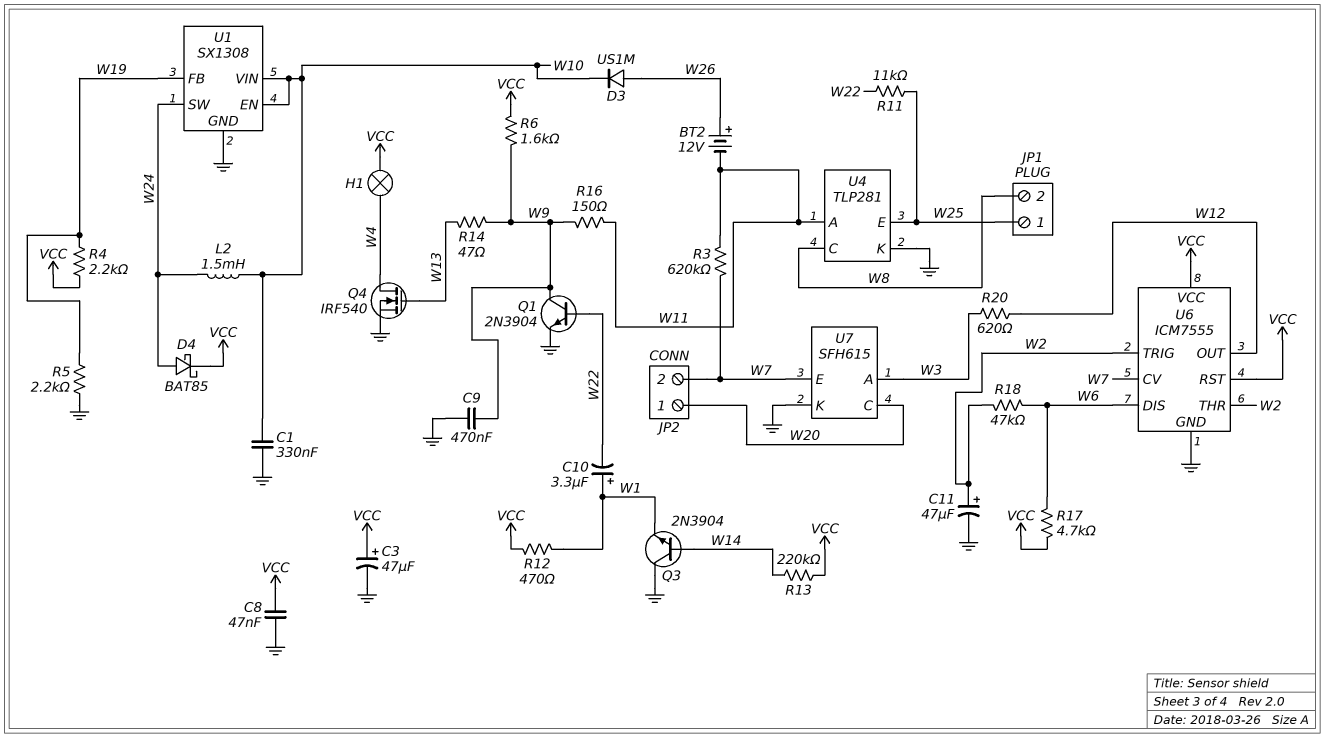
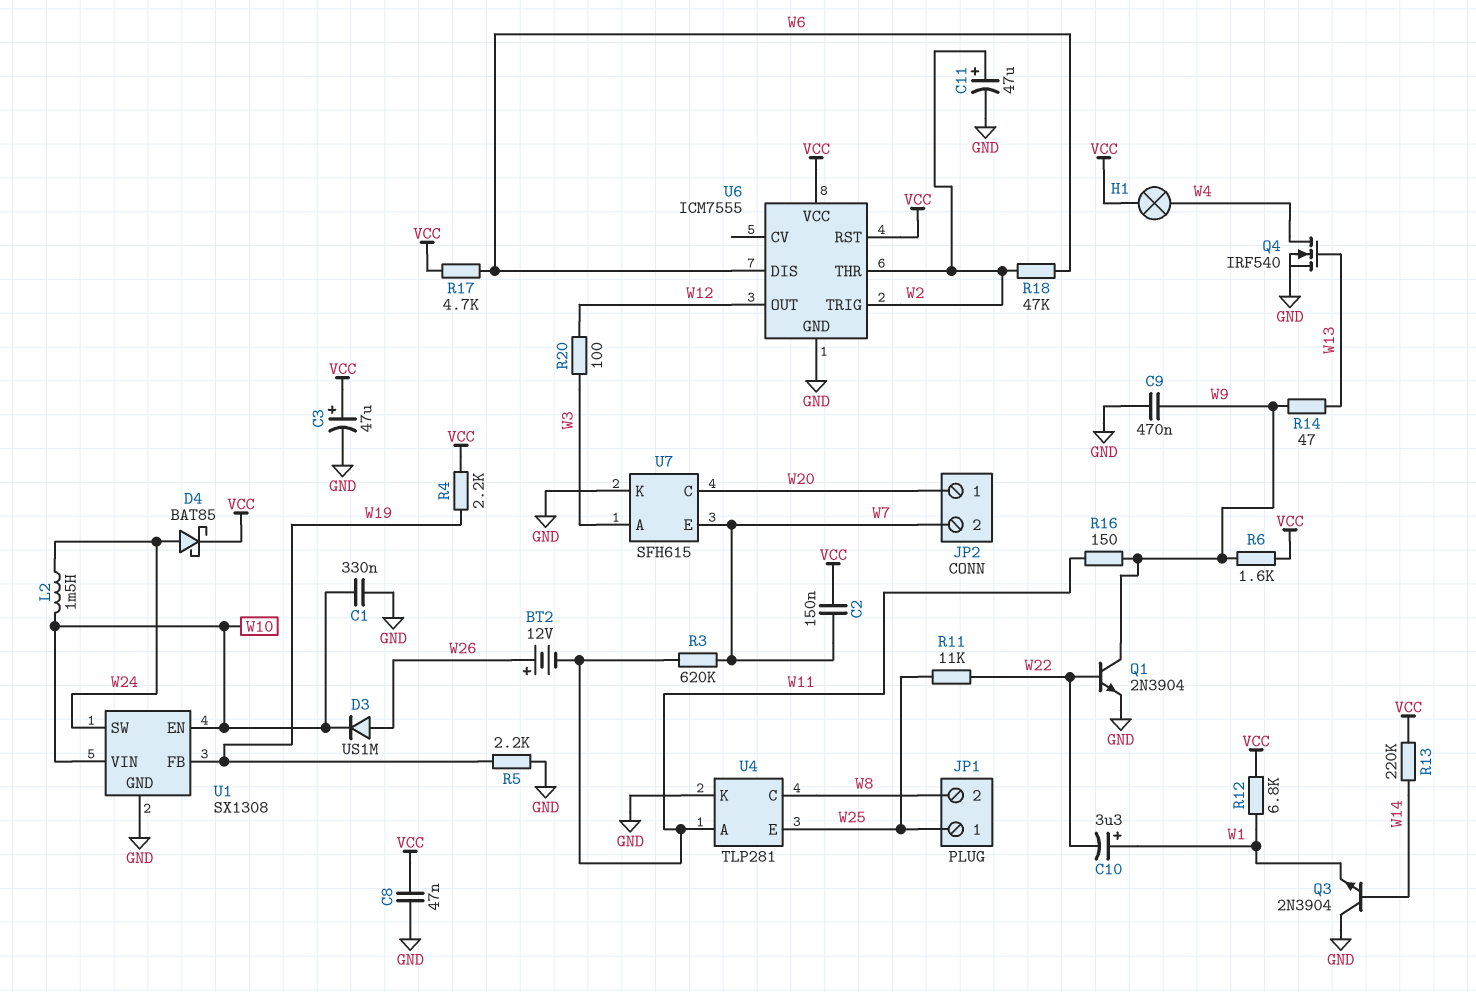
C2: none -> 150nF (VCC, W7)
R12: 470 (VCC, W1) -> 6.8k (VCC, W1)
R20: 620 (W3, W12) -> 100 (W3, W12)
U6 pin CV: W7 -> none

